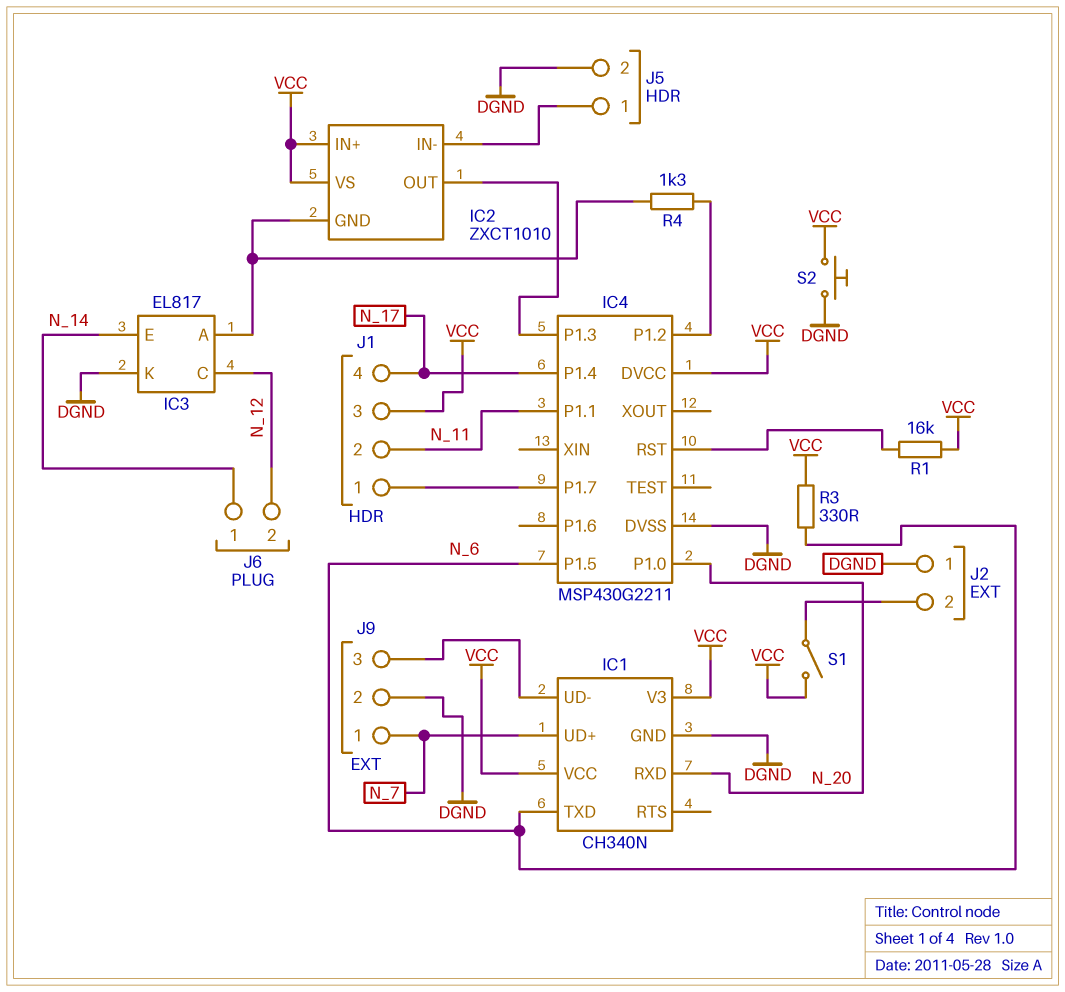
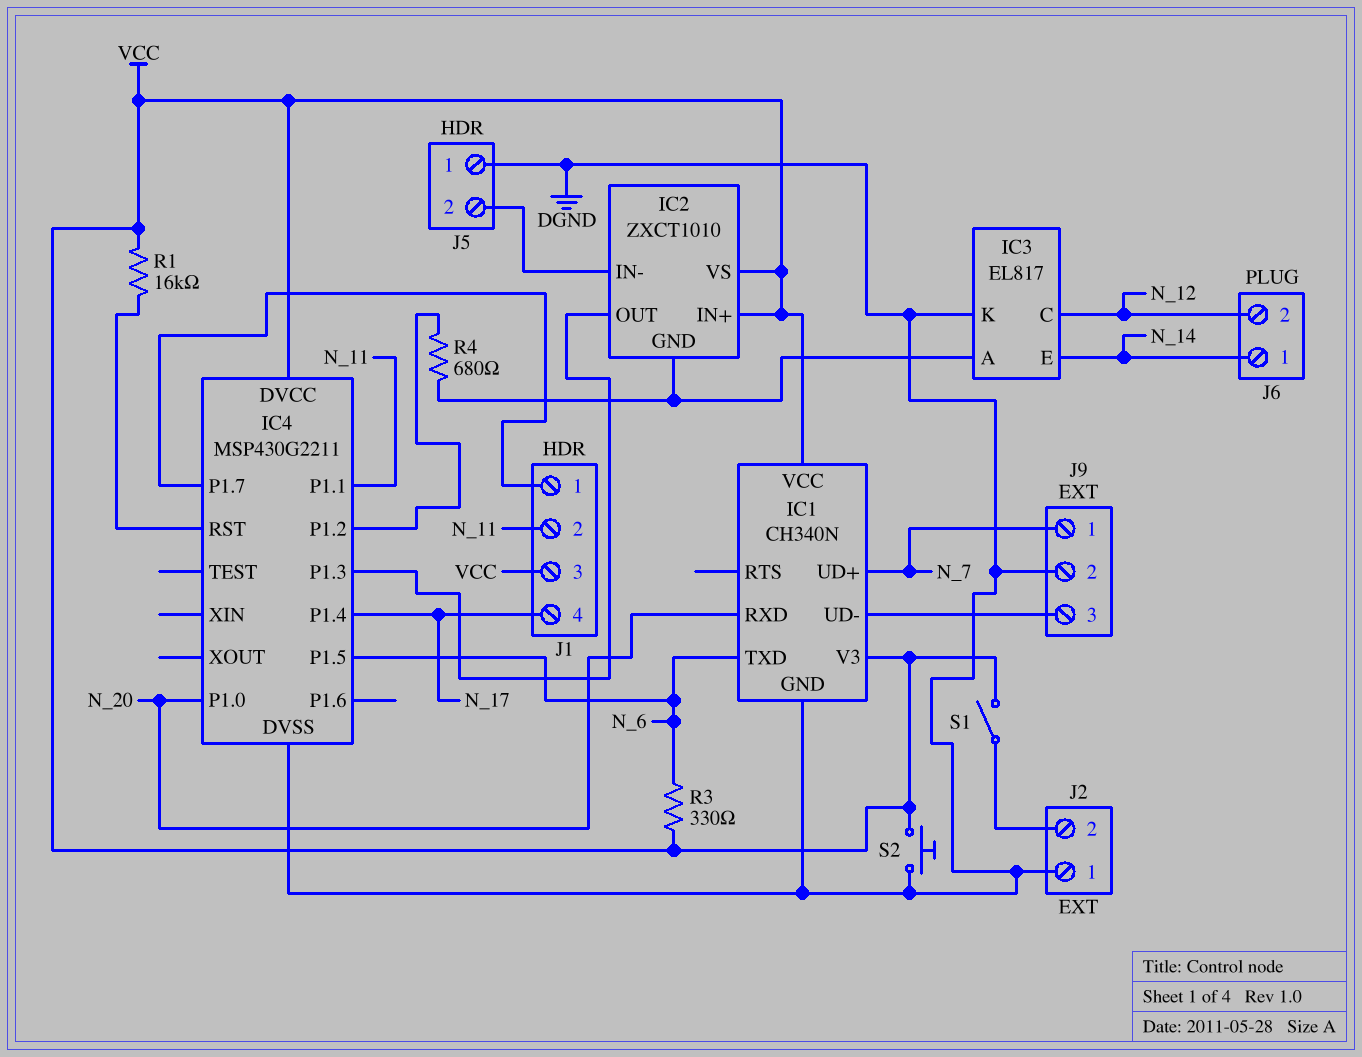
J5 pin 1: IC2/IN- -> DGND
J5 pin 2: DGND -> IC2/IN-
R4: 1.3k (IC2/GND, IC4/P1.2) -> 680 (IC2/GND, IC4/P1.2)

